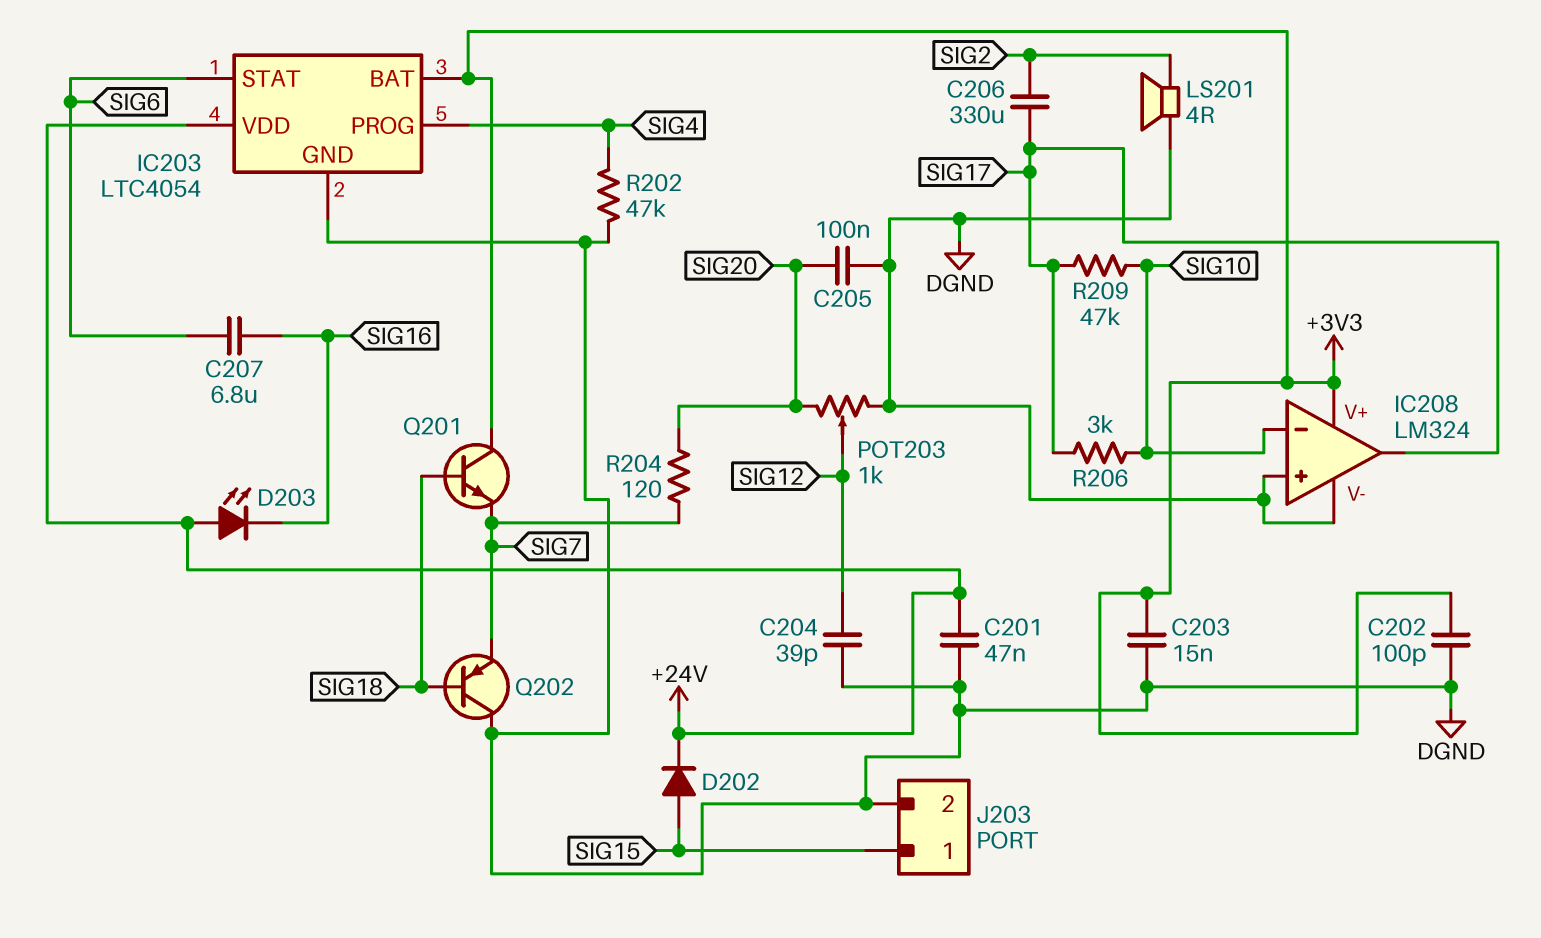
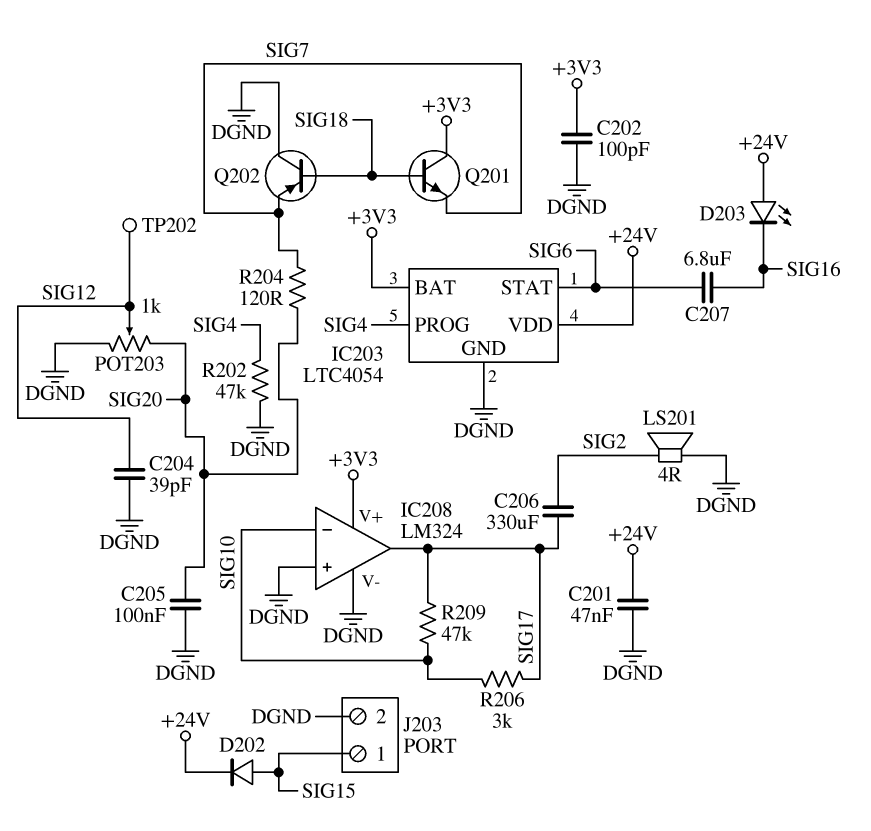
C203: 15nF (+3V3, DGND) -> none
TP202: none -> test point (SIG12)

